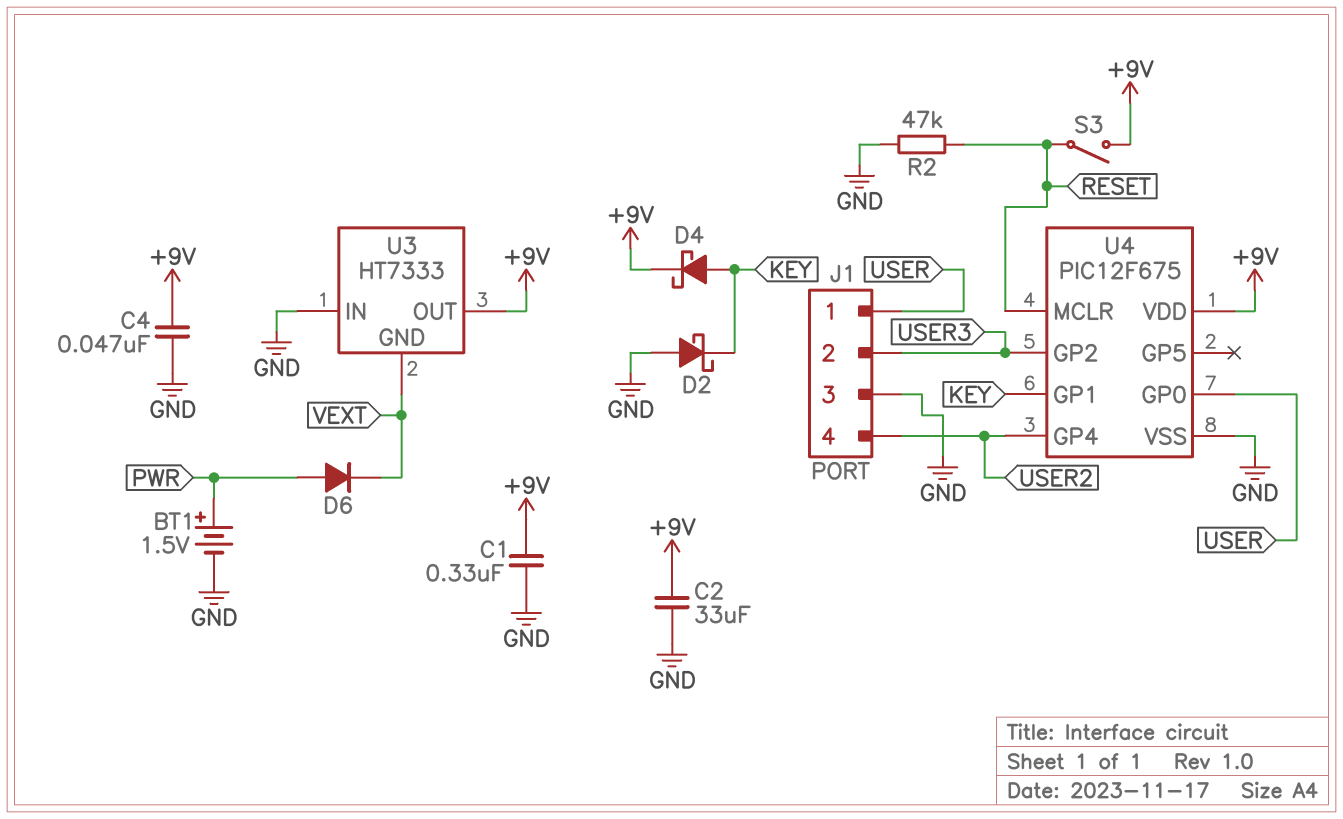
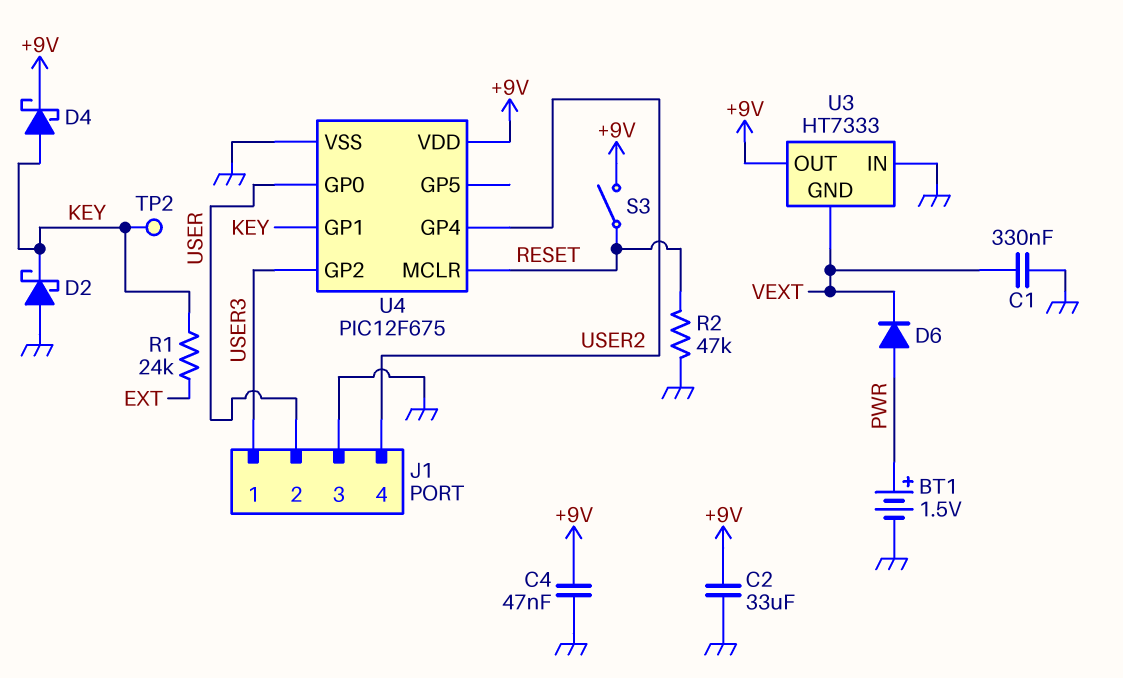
C1: 330nF (+9V, GND) -> 330nF (GND, VEXT)
J1 pin 1: USER -> USER3
J1 pin 2: USER3 -> USER
R1: none -> 24k (EXT, KEY)
TP2: none -> test point (KEY)

